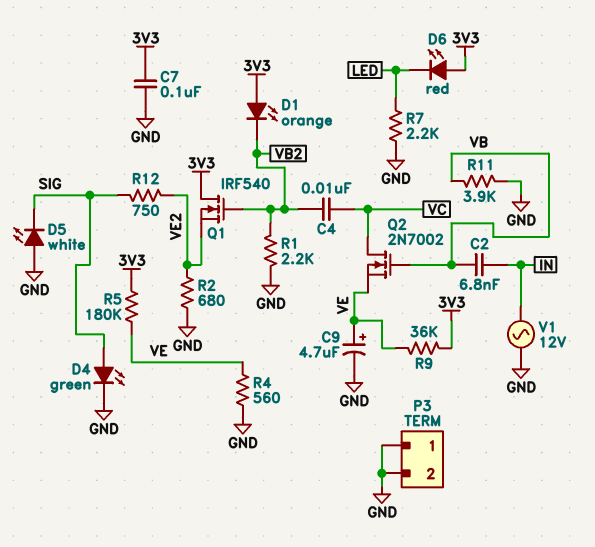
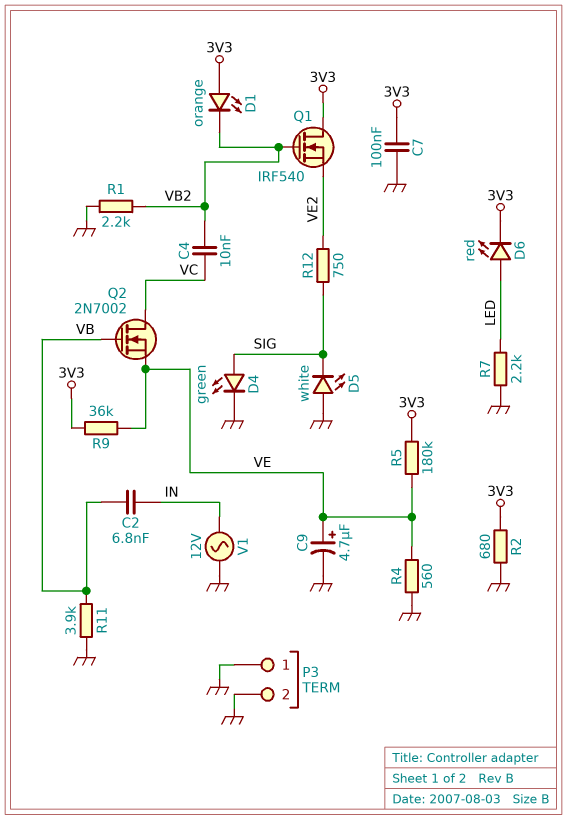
D6: LED red (A 3V3, K LED) -> LED red (A LED, K 3V3)
R2: 680 (GND, VE2) -> 680 (3V3, GND)

